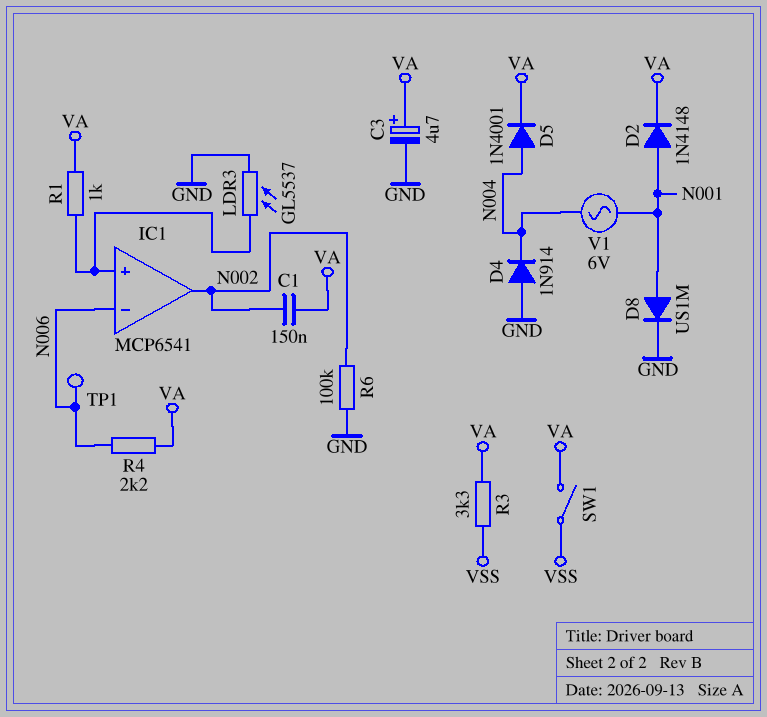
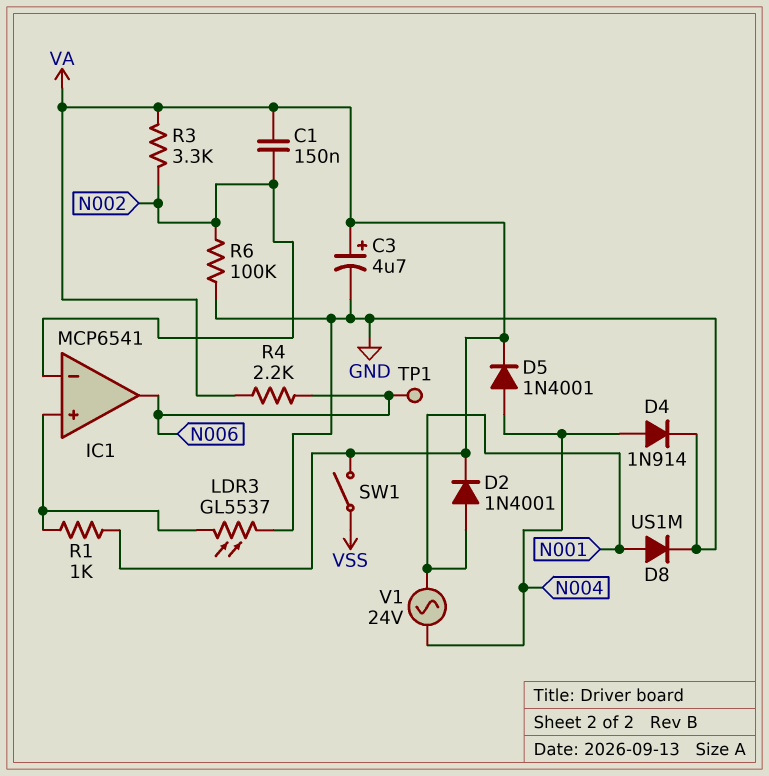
D2: diode 1N4148 (A N001, K VA) -> diode 1N4001 (A N001, K VA)
D4: diode 1N914 (A GND, K N004) -> diode 1N914 (A N004, K GND)
IC1 pin in-: N006 -> N002
IC1 pin out: N002 -> N006
R3: 3.3k (VA, VSS) -> 3.3k (N002, VA)
V1: AC 6V (N001, N004) -> AC 24V (N001, N004)

